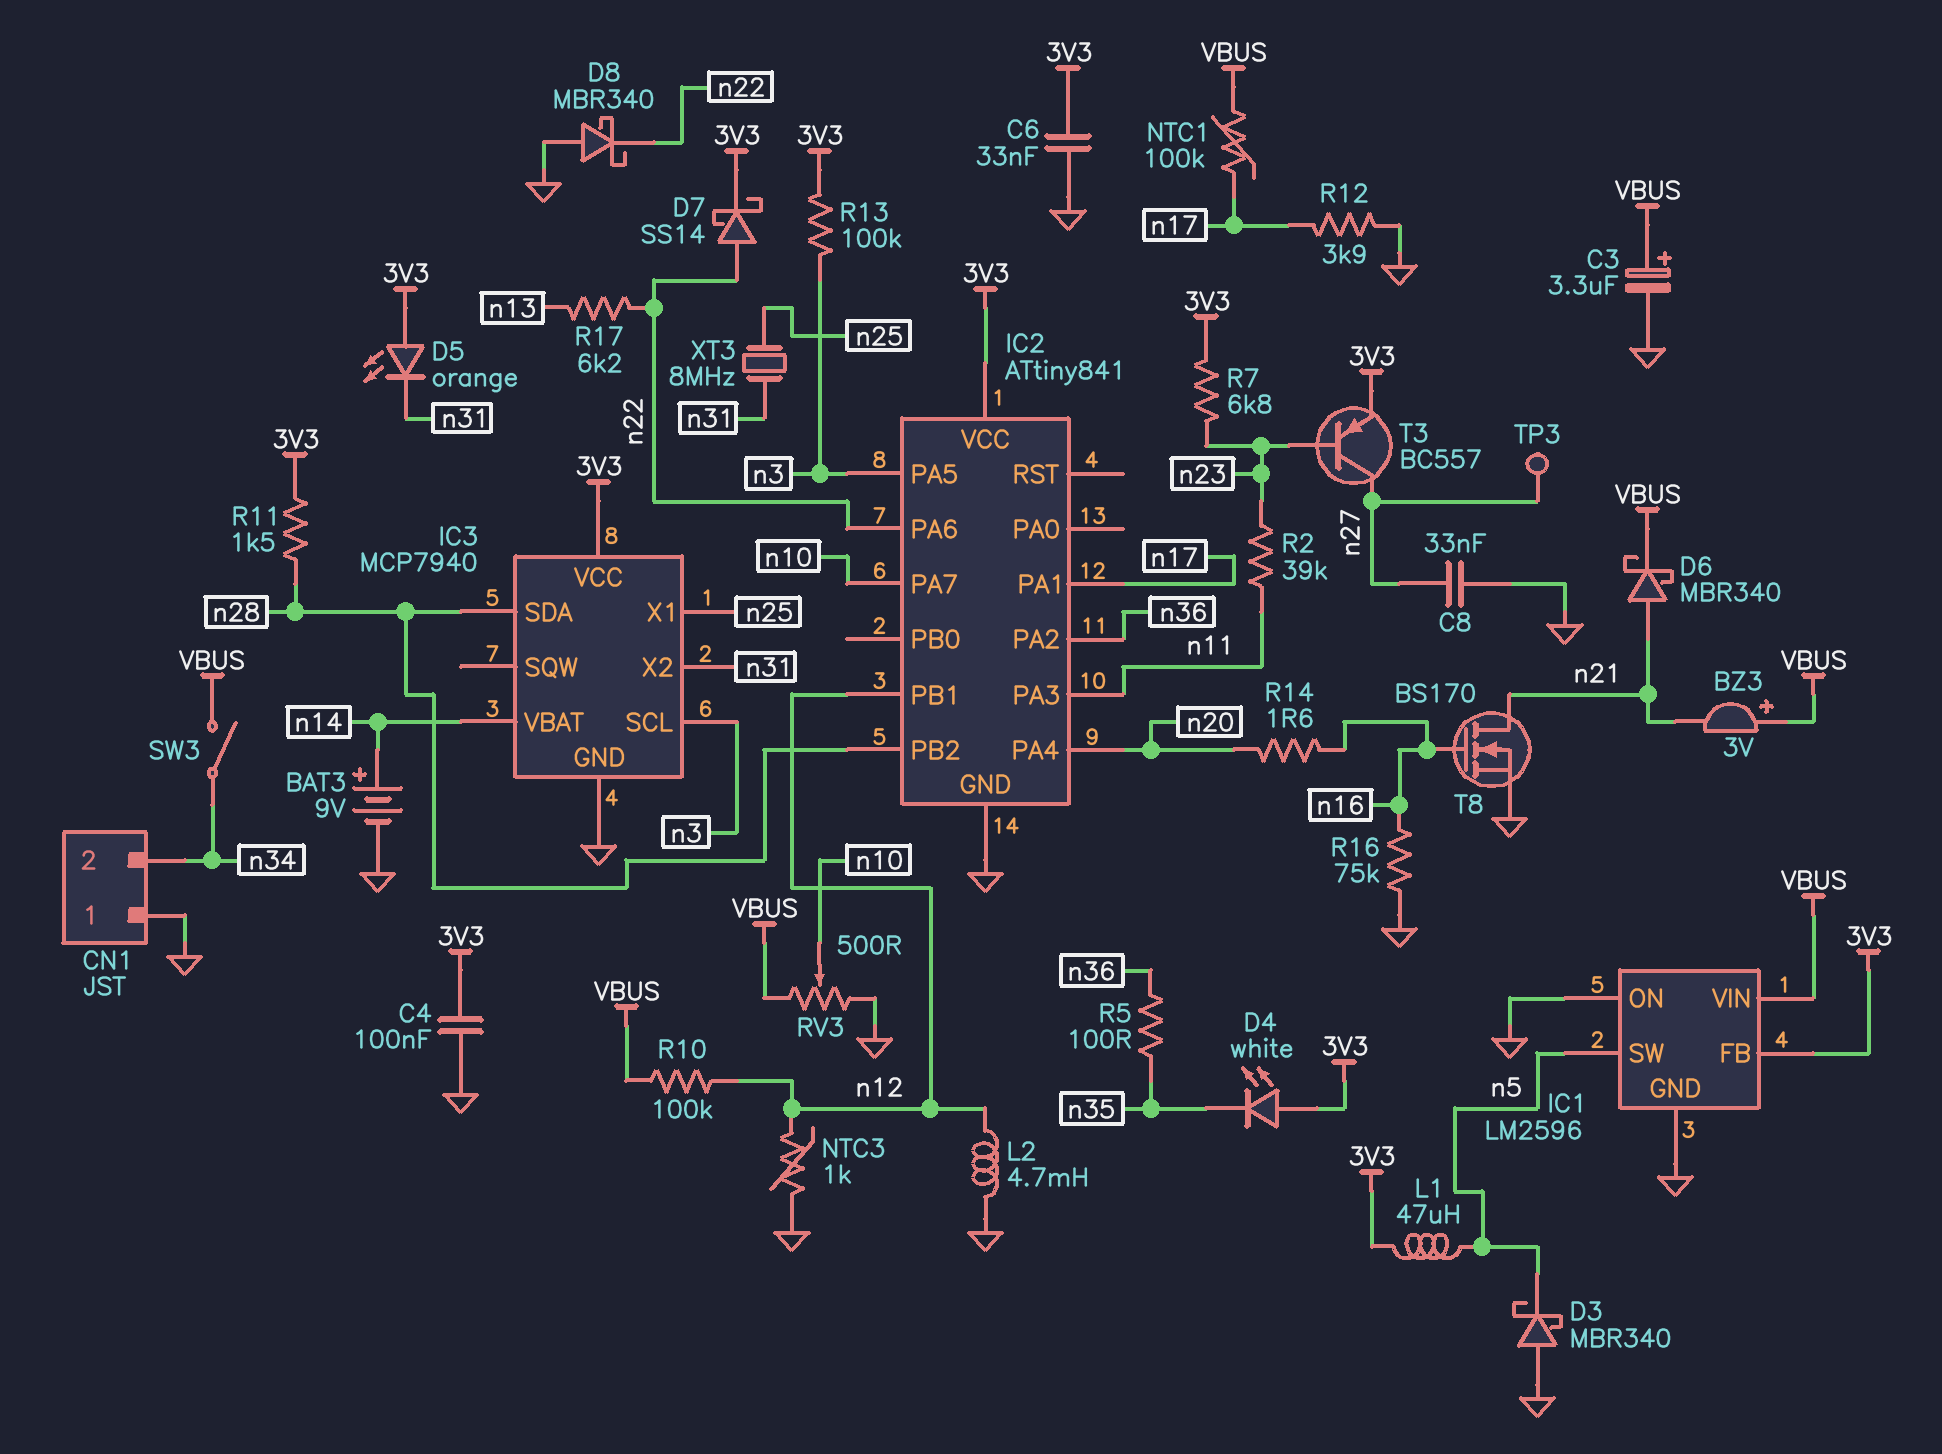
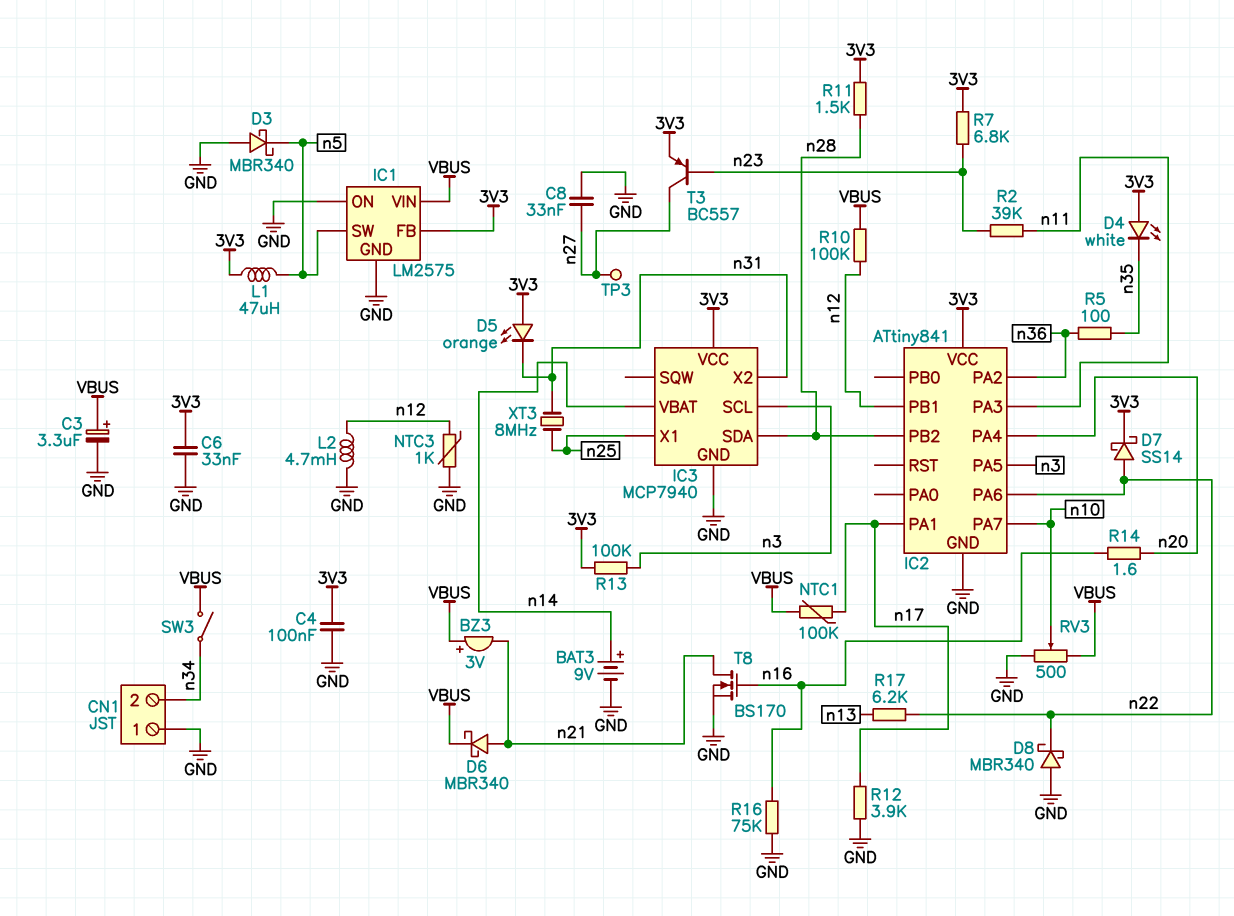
IC1: LM2596 -> LM2575

